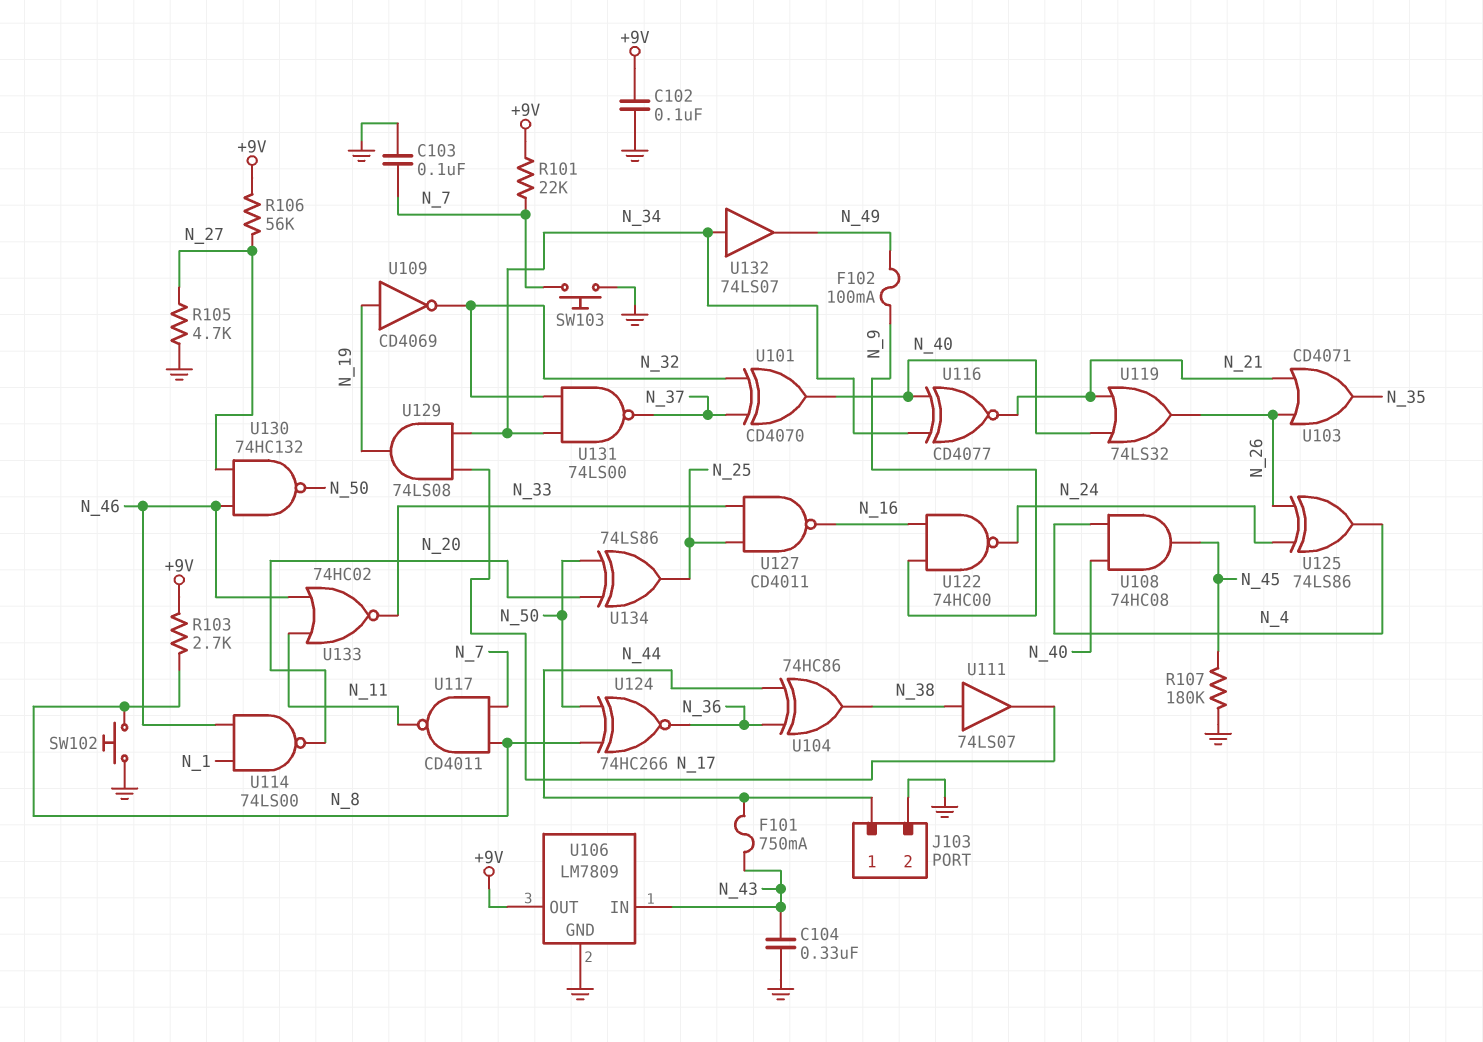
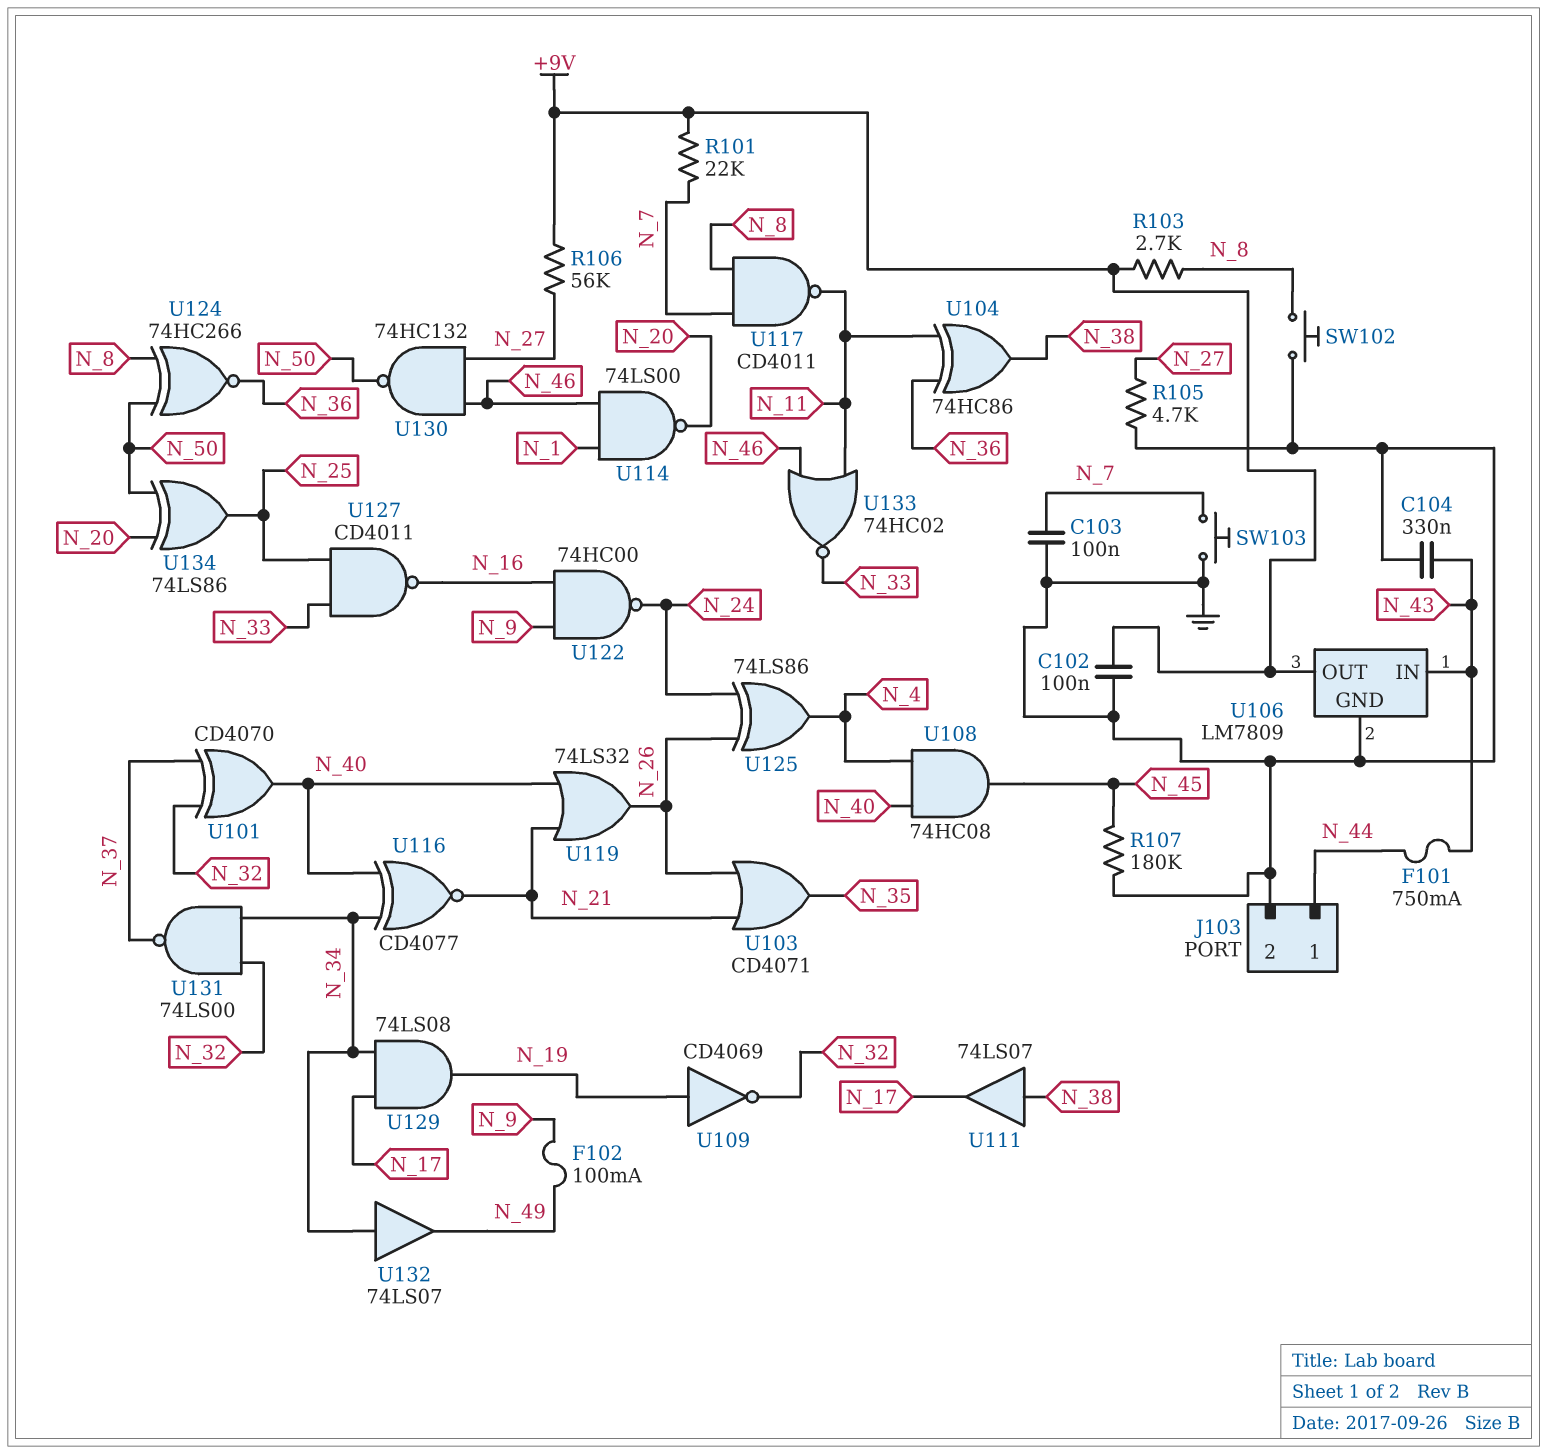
U104: XOR 74HC86 (in N_36, in N_44, out N_38) -> XOR 74HC86 (in N_11, in N_36, out N_38)

